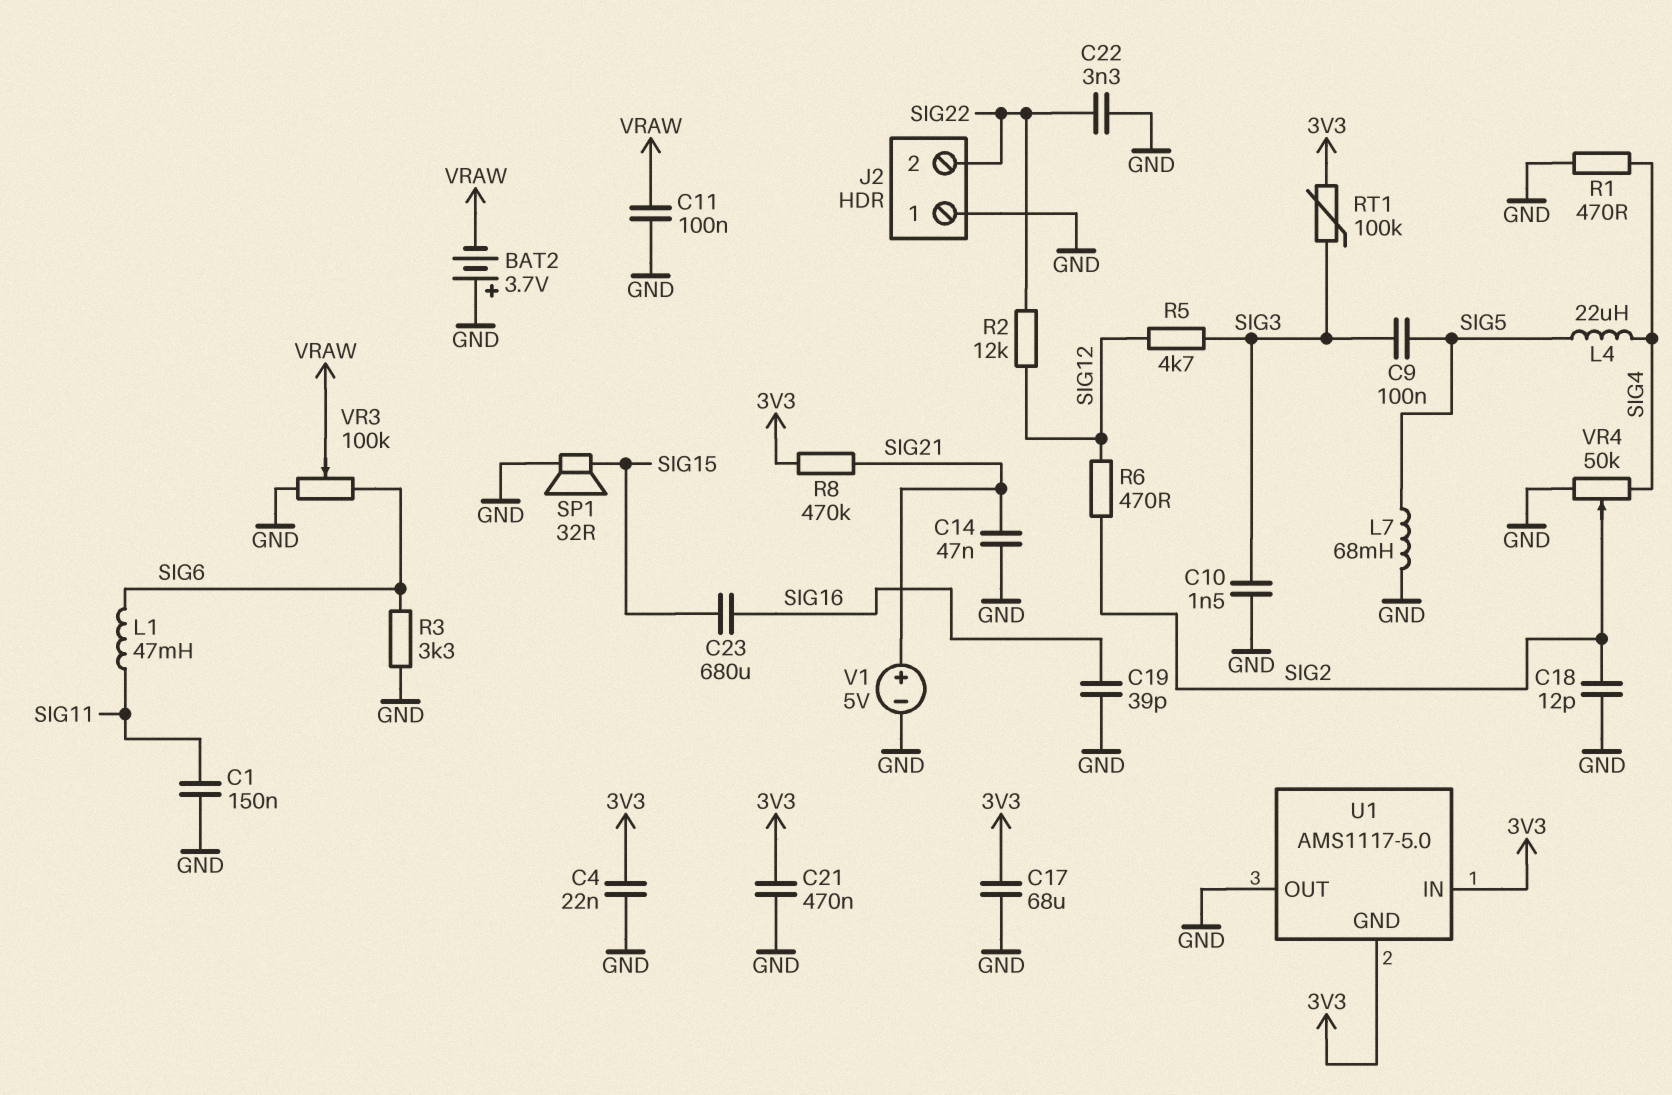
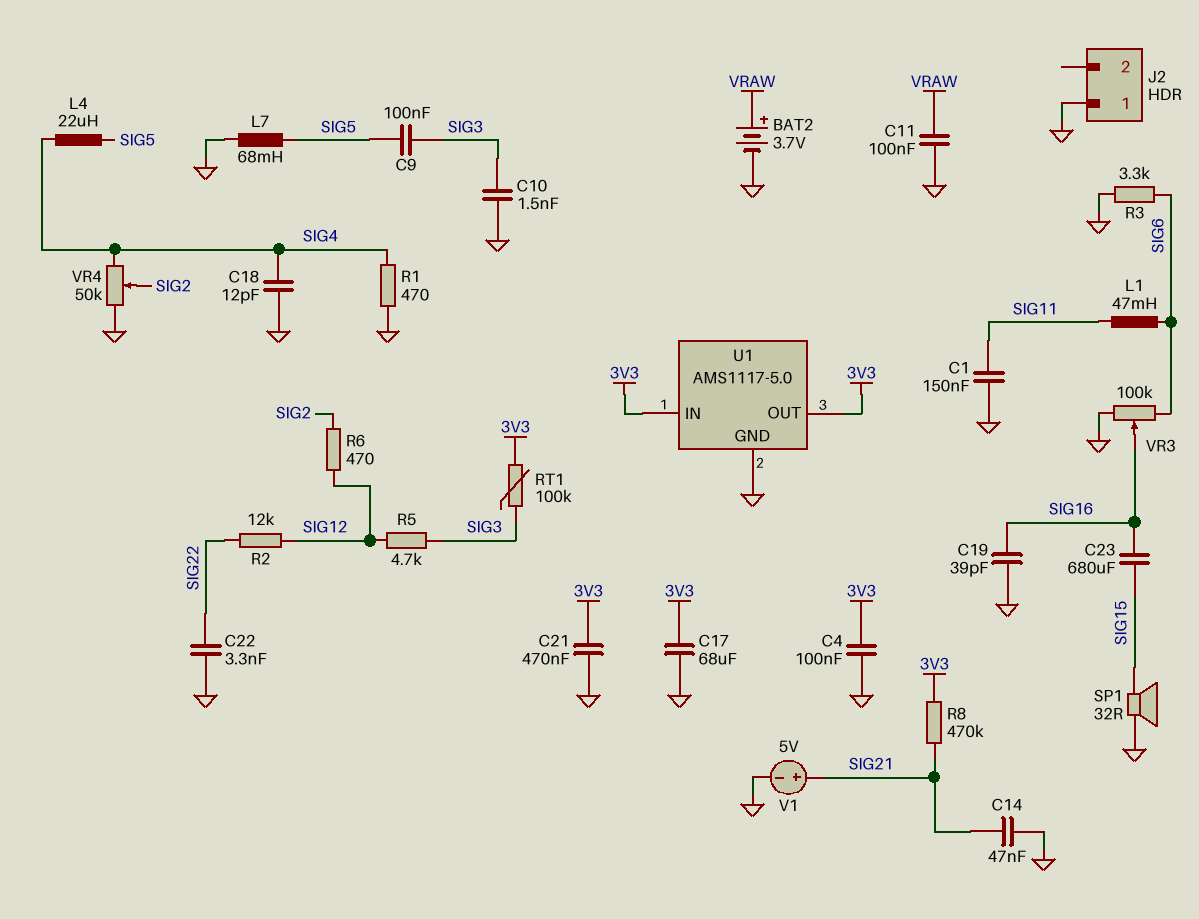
BAT2: 3.7V (plus GND, minus VRAW) -> 3.7V (plus VRAW, minus GND)
C4: 22nF (3V3, GND) -> 100nF (3V3, GND)
C18: 12pF (GND, SIG2) -> 12pF (GND, SIG4)
J2 pin 2: SIG22 -> none
U1 pin GND: 3V3 -> GND
U1 pin OUT: GND -> 3V3
VR3: 100k (GND, SIG6, wiper VRAW) -> 100k (GND, SIG6, wiper SIG16)

